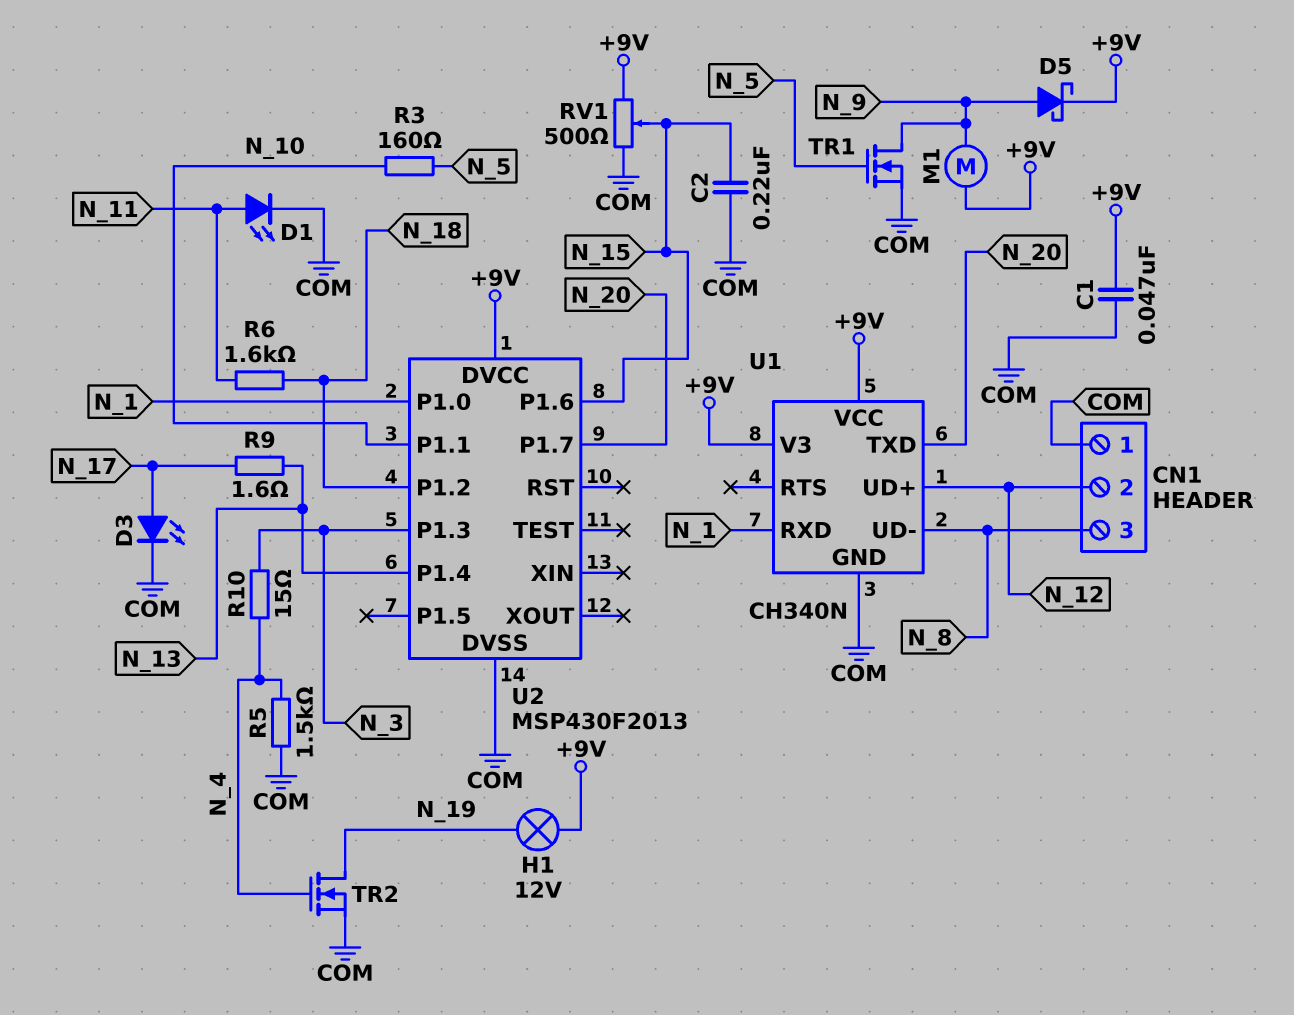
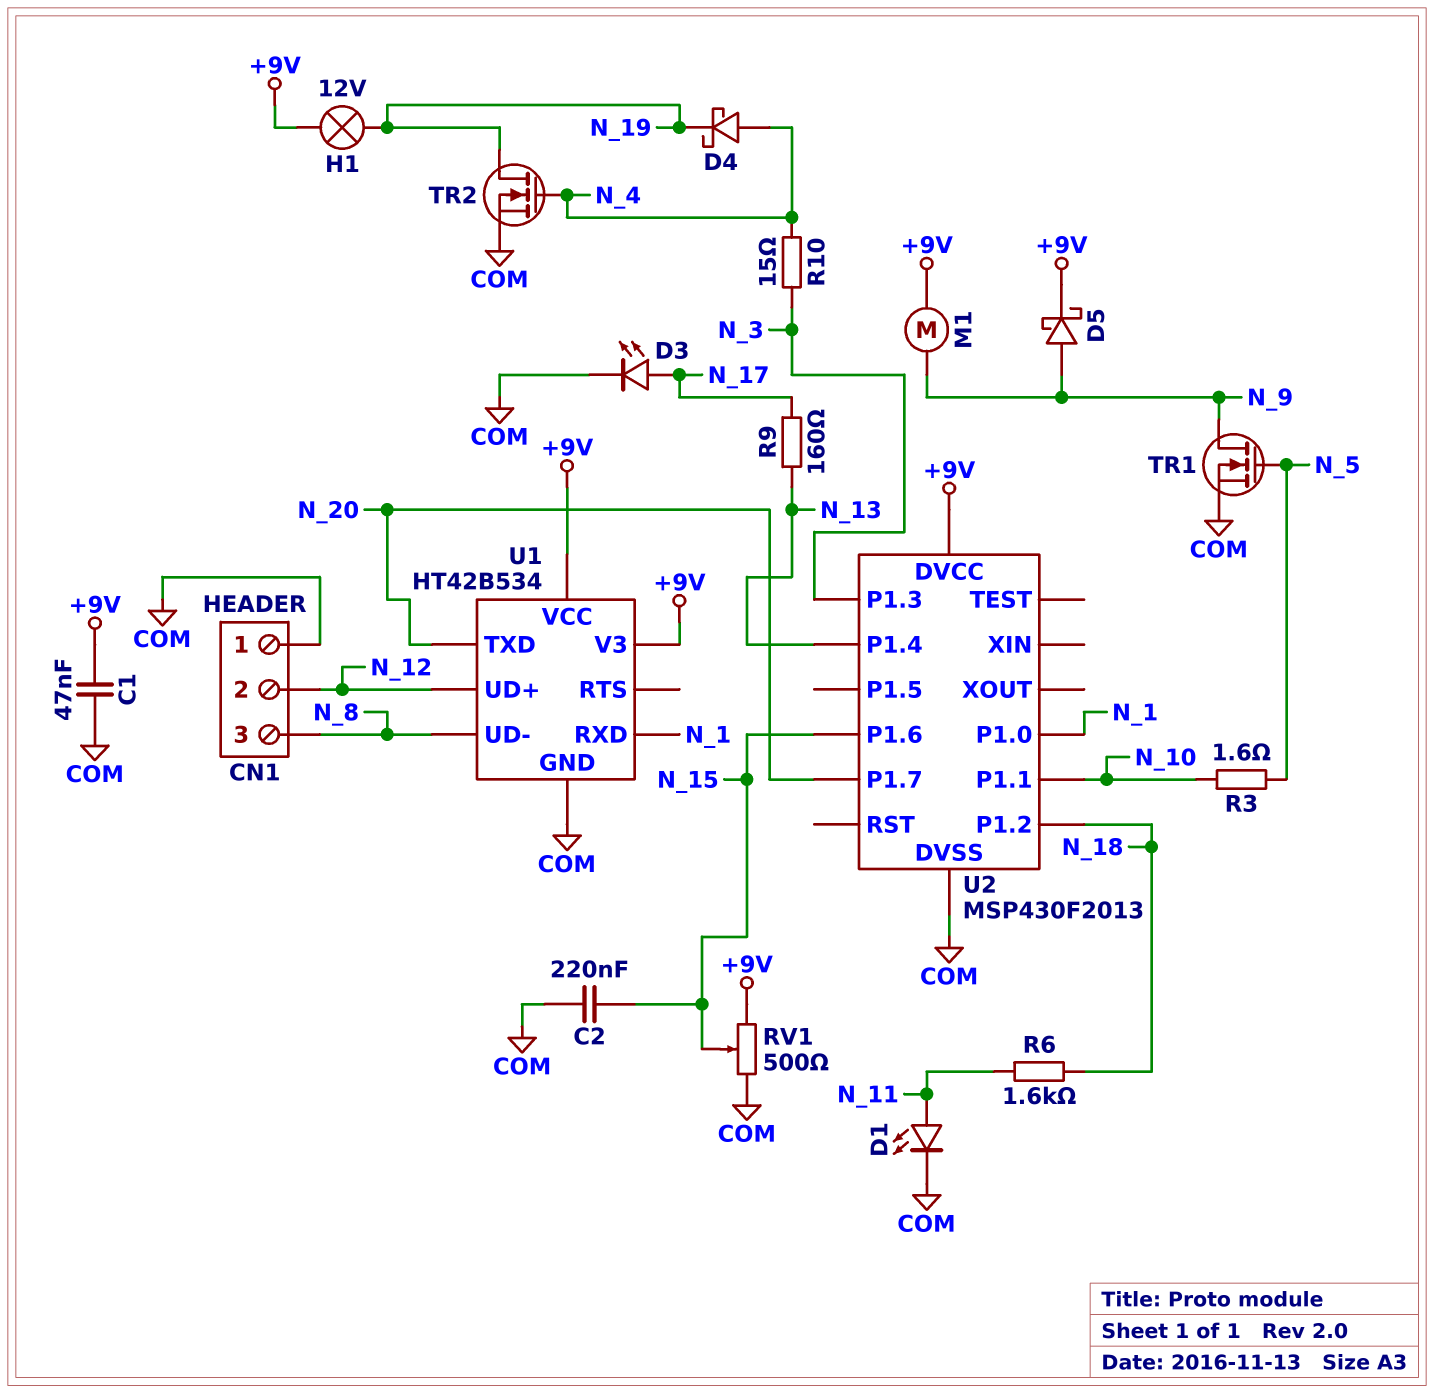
D4: none -> schottky (A N_4, K N_19)
R3: 160 (N_5, N_10) -> 1.6 (N_5, N_10)
R5: 1.5k (COM, N_4) -> none
R9: 1.6 (N_13, N_17) -> 160 (N_13, N_17)
U1: CH340N -> HT42B534

